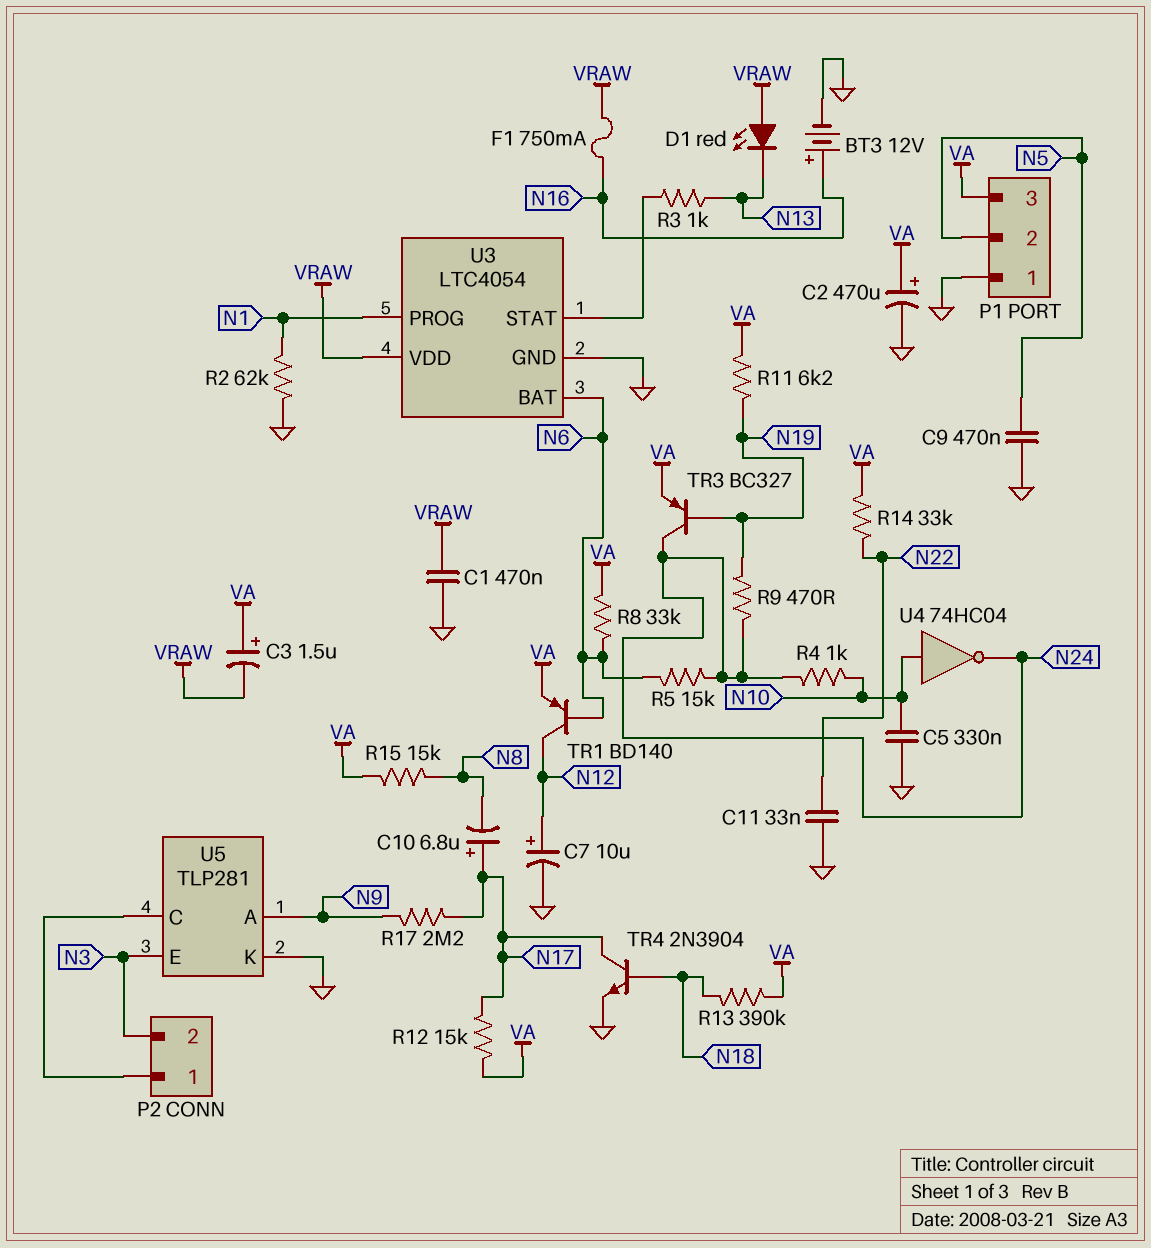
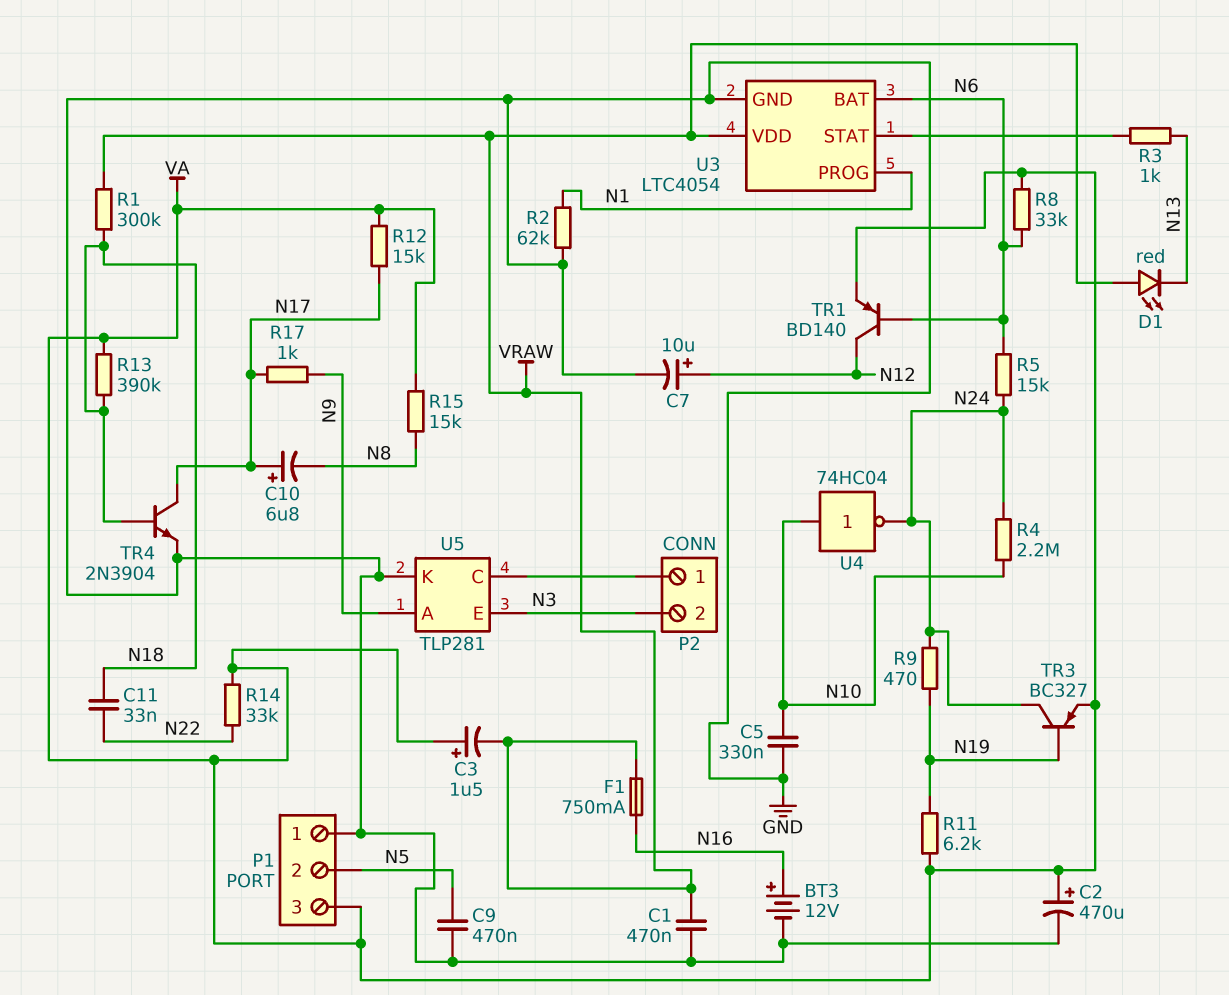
C11: 33nF (GND, N22) -> 33nF (N18, N22)
R1: none -> 300k (N18, VRAW)
R4: 1k (N10, N24) -> 2.2M (N10, N24)
R17: 2.2M (N9, N17) -> 1k (N9, N17)

